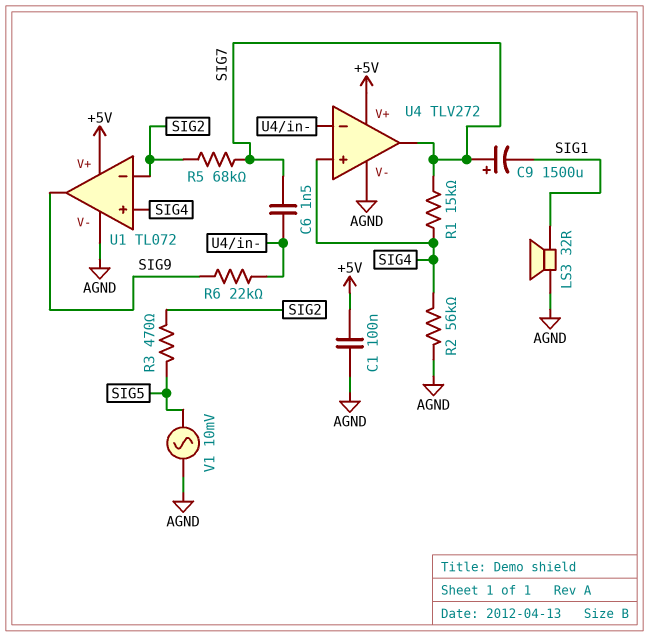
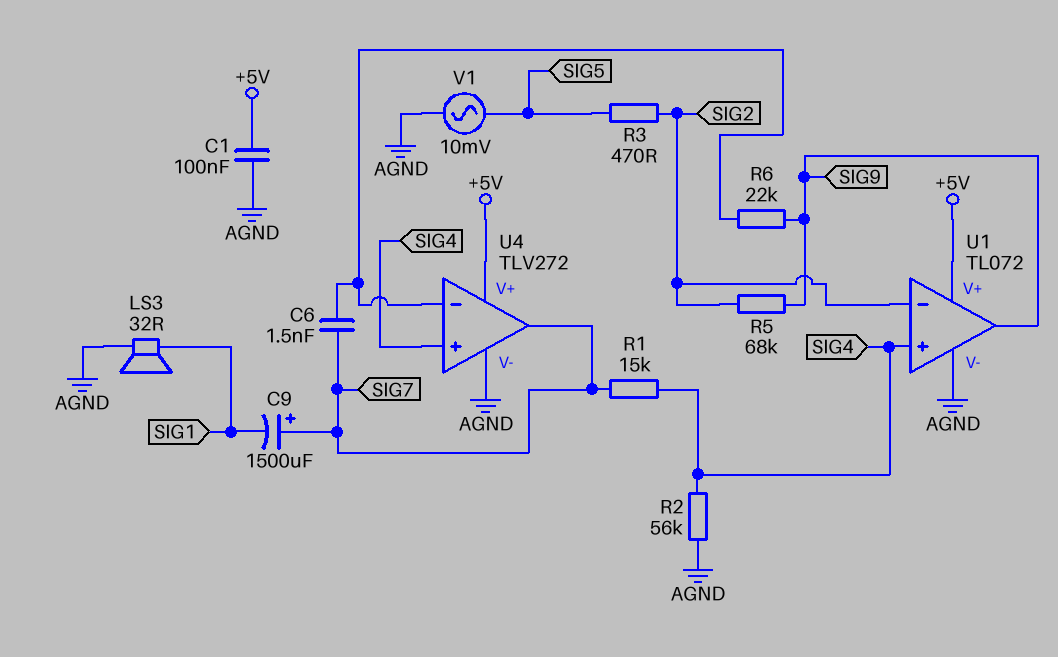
R5: 68k (SIG2, SIG7) -> 68k (SIG2, SIG9)

